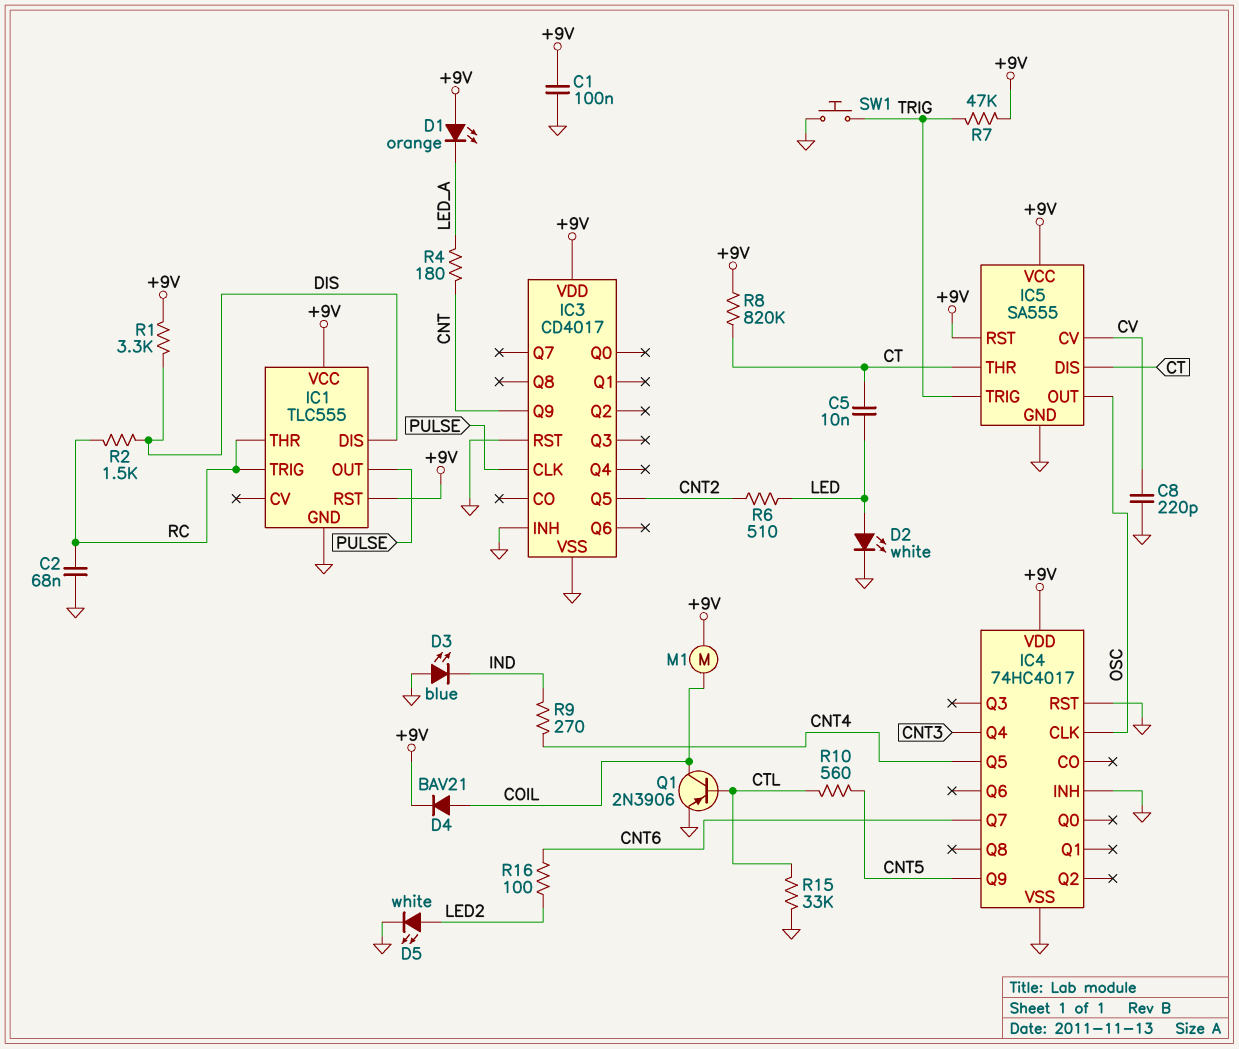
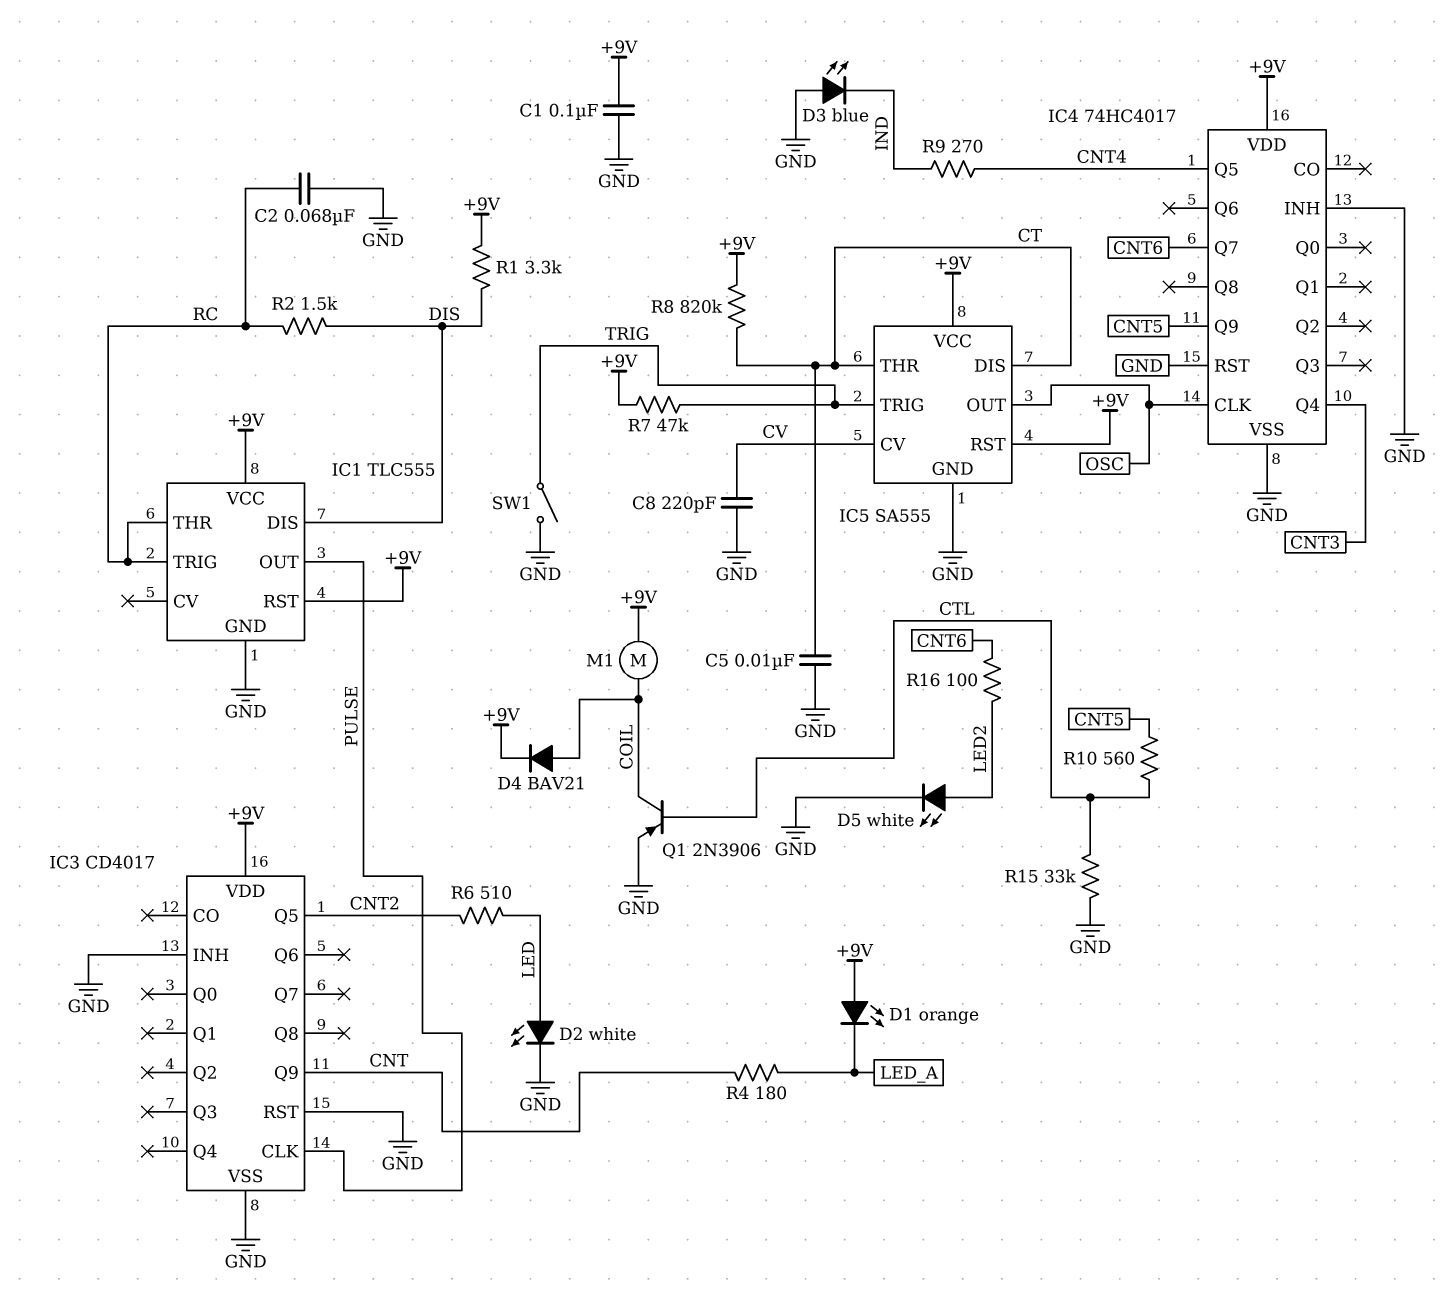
C5: 10nF (CT, LED) -> 10nF (CT, GND)
SW1: button (GND, TRIG) -> switch (GND, TRIG)

